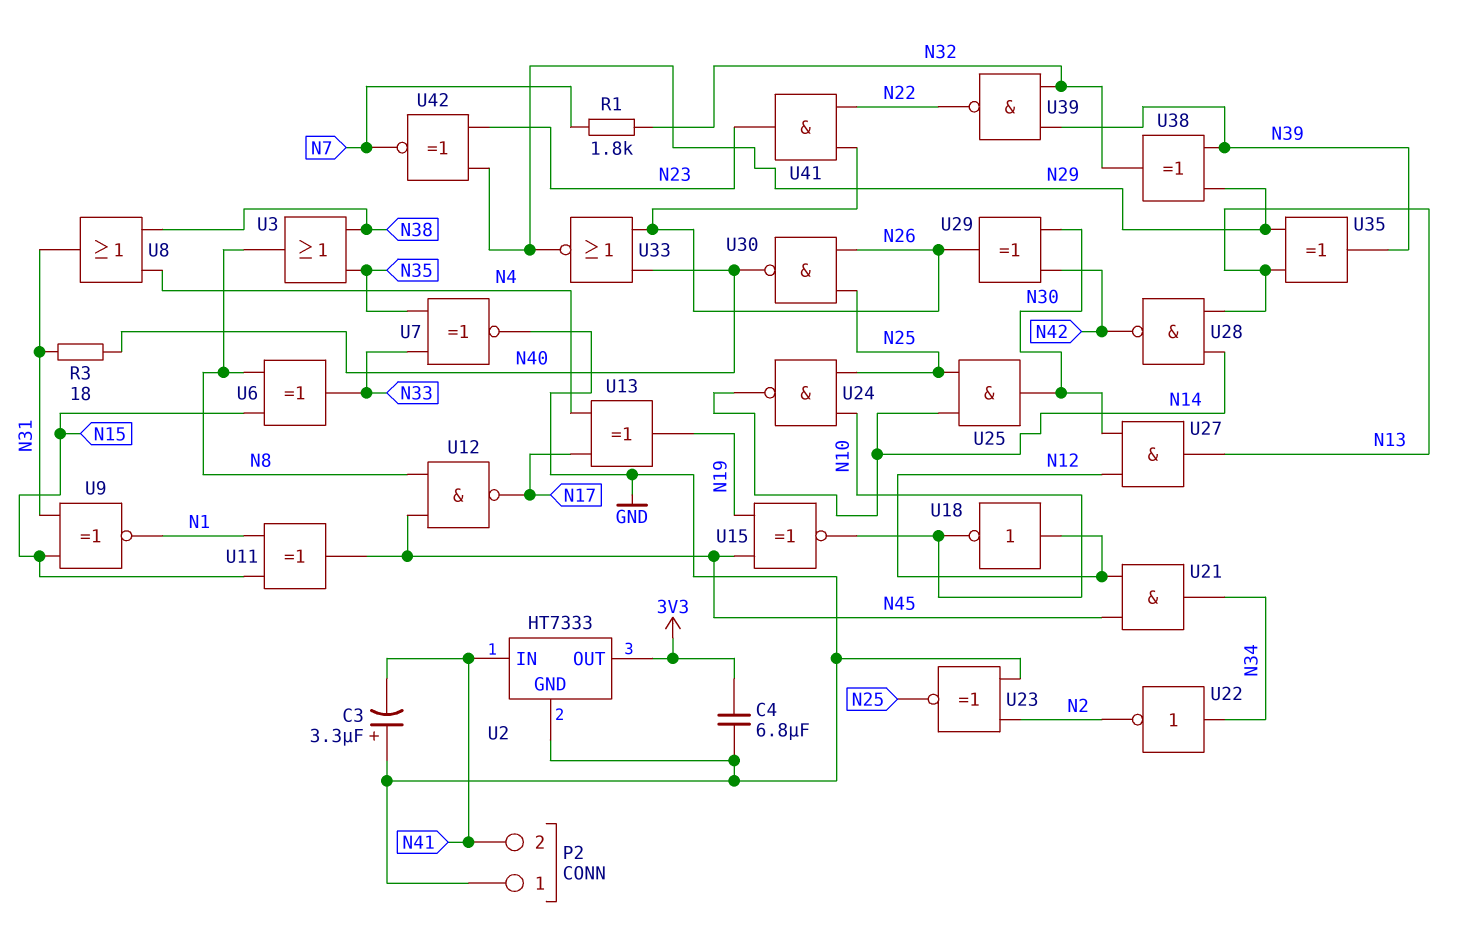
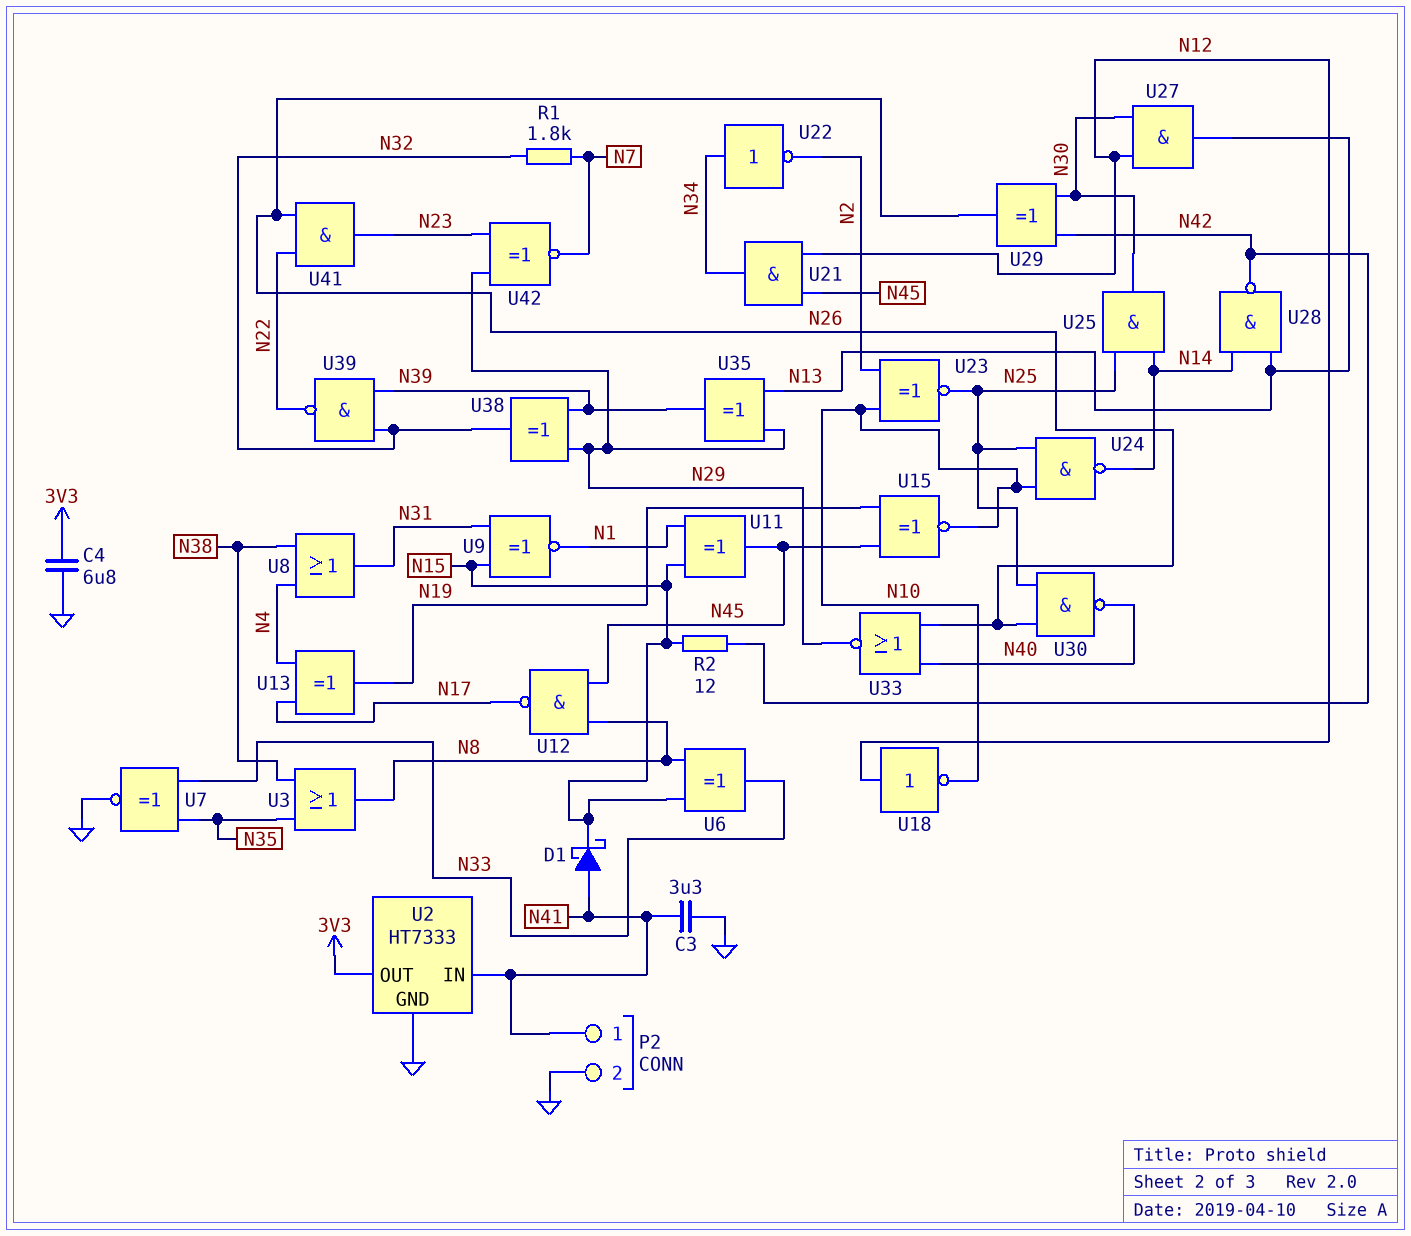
C3: 3.3uF (plus GND, minus N41) -> 3.3uF (GND, N41)
D1: none -> schottky (A N41, K N15)
P2 pin 1: GND -> N41
P2 pin 2: N41 -> GND
R2: none -> 12 (N15, N42)
R3: 18 (N31, N40) -> none
U23: XNOR (in GND, in N2, out N25) -> XNOR (in N2, in N10, out N25)

